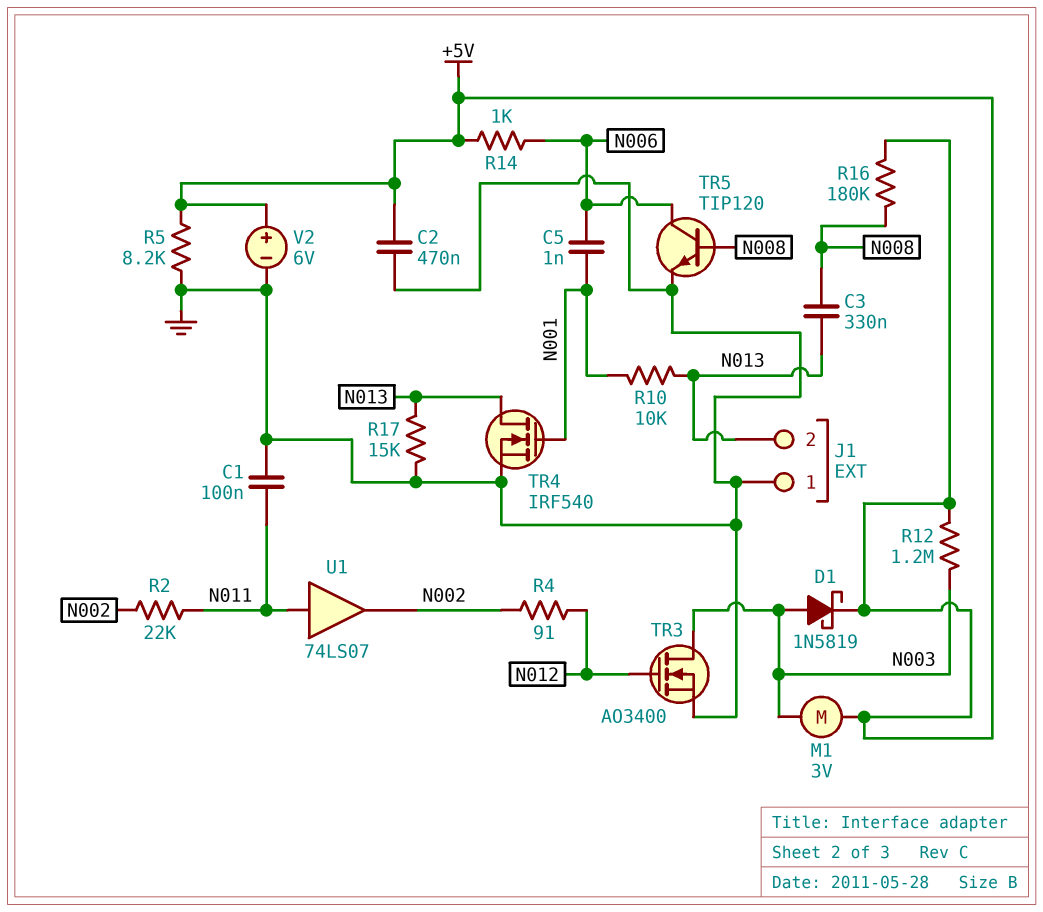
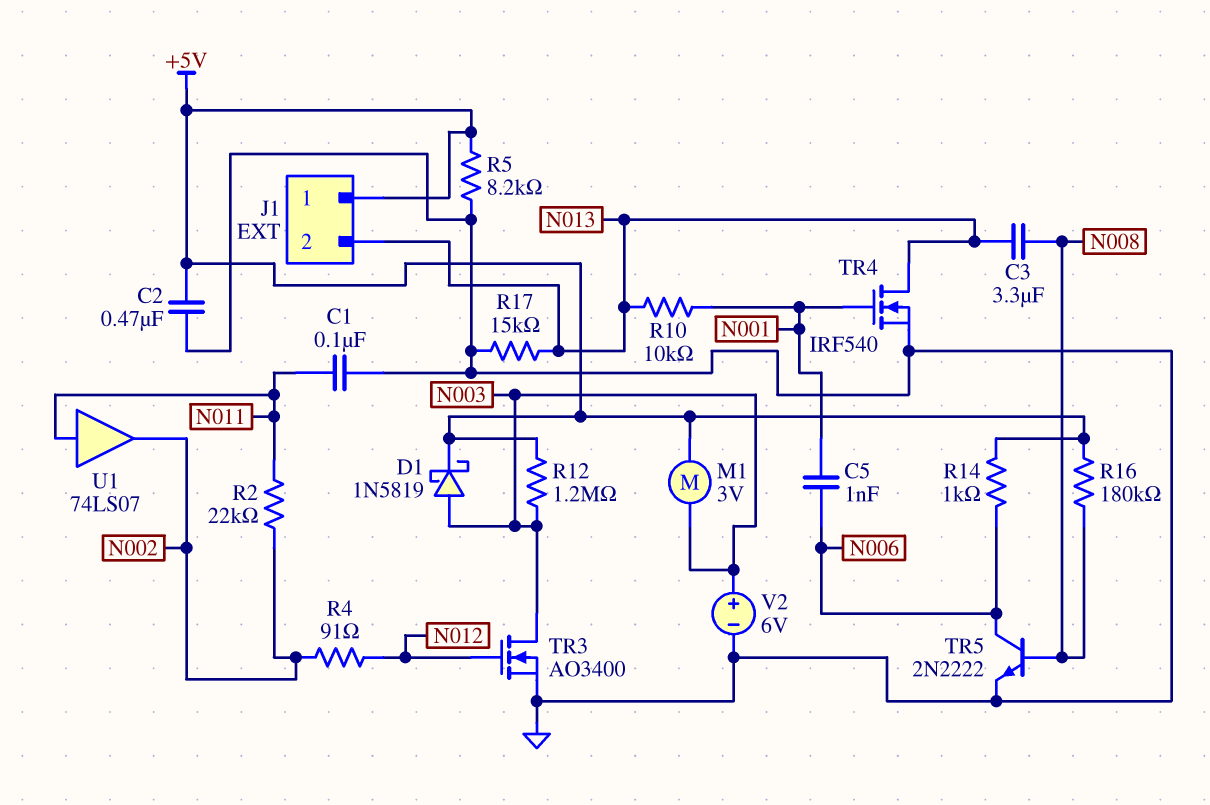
C3: 330nF (N008, N013) -> 3.3uF (N008, N013)
J1 pin 1: GND -> +5V
TR5: NPN TIP120 (B N008, C N006, E GND) -> NPN 2N2222 (B N008, C N006, E GND)
V2: 6V (plus +5V, minus GND) -> 6V (plus N003, minus GND)

